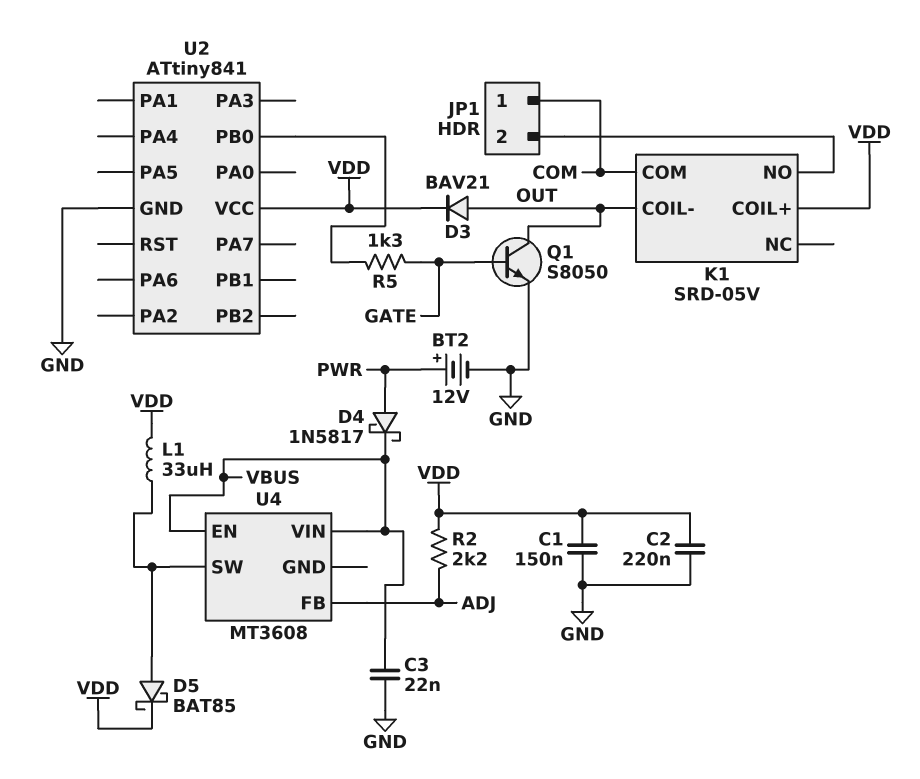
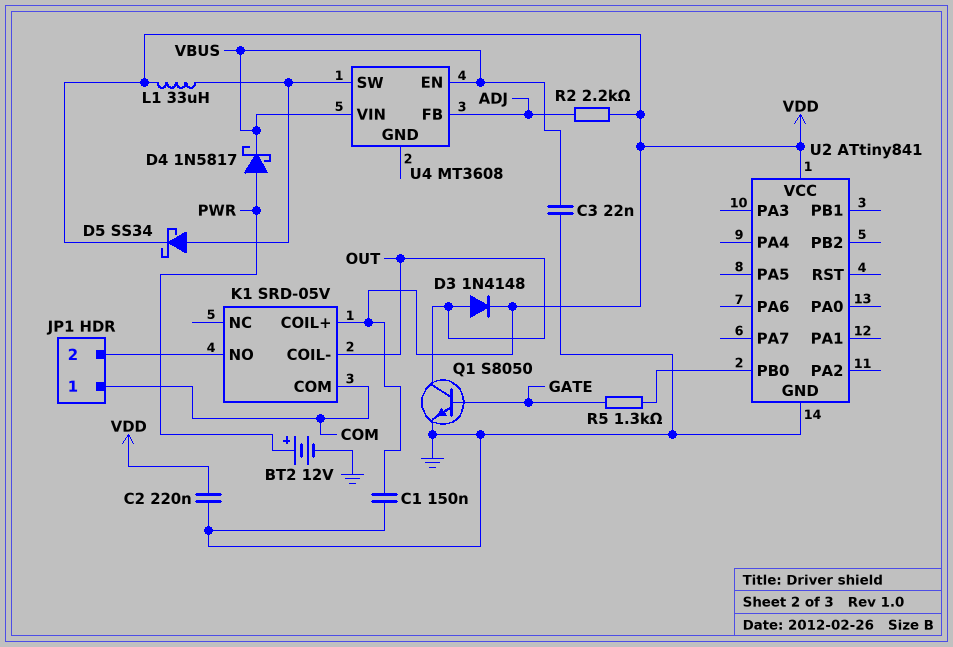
D3: diode BAV21 (A OUT, K VDD) -> diode 1N4148 (A OUT, K VDD)
D5: schottky BAT85 (A U4/SW, K VDD) -> schottky SS34 (A U4/SW, K VDD)

